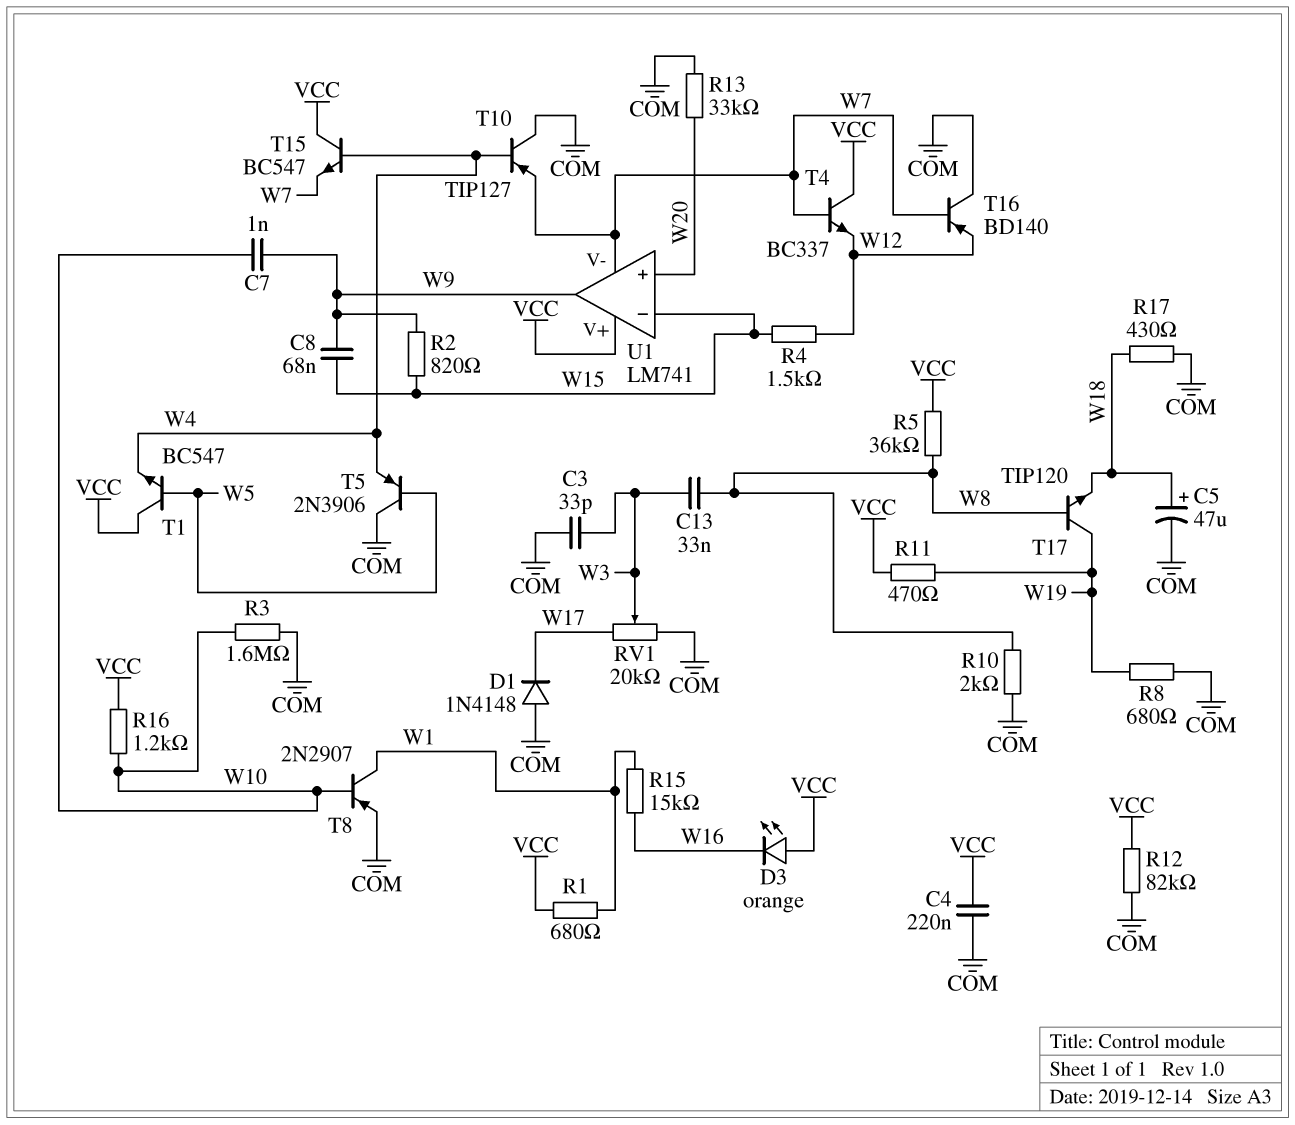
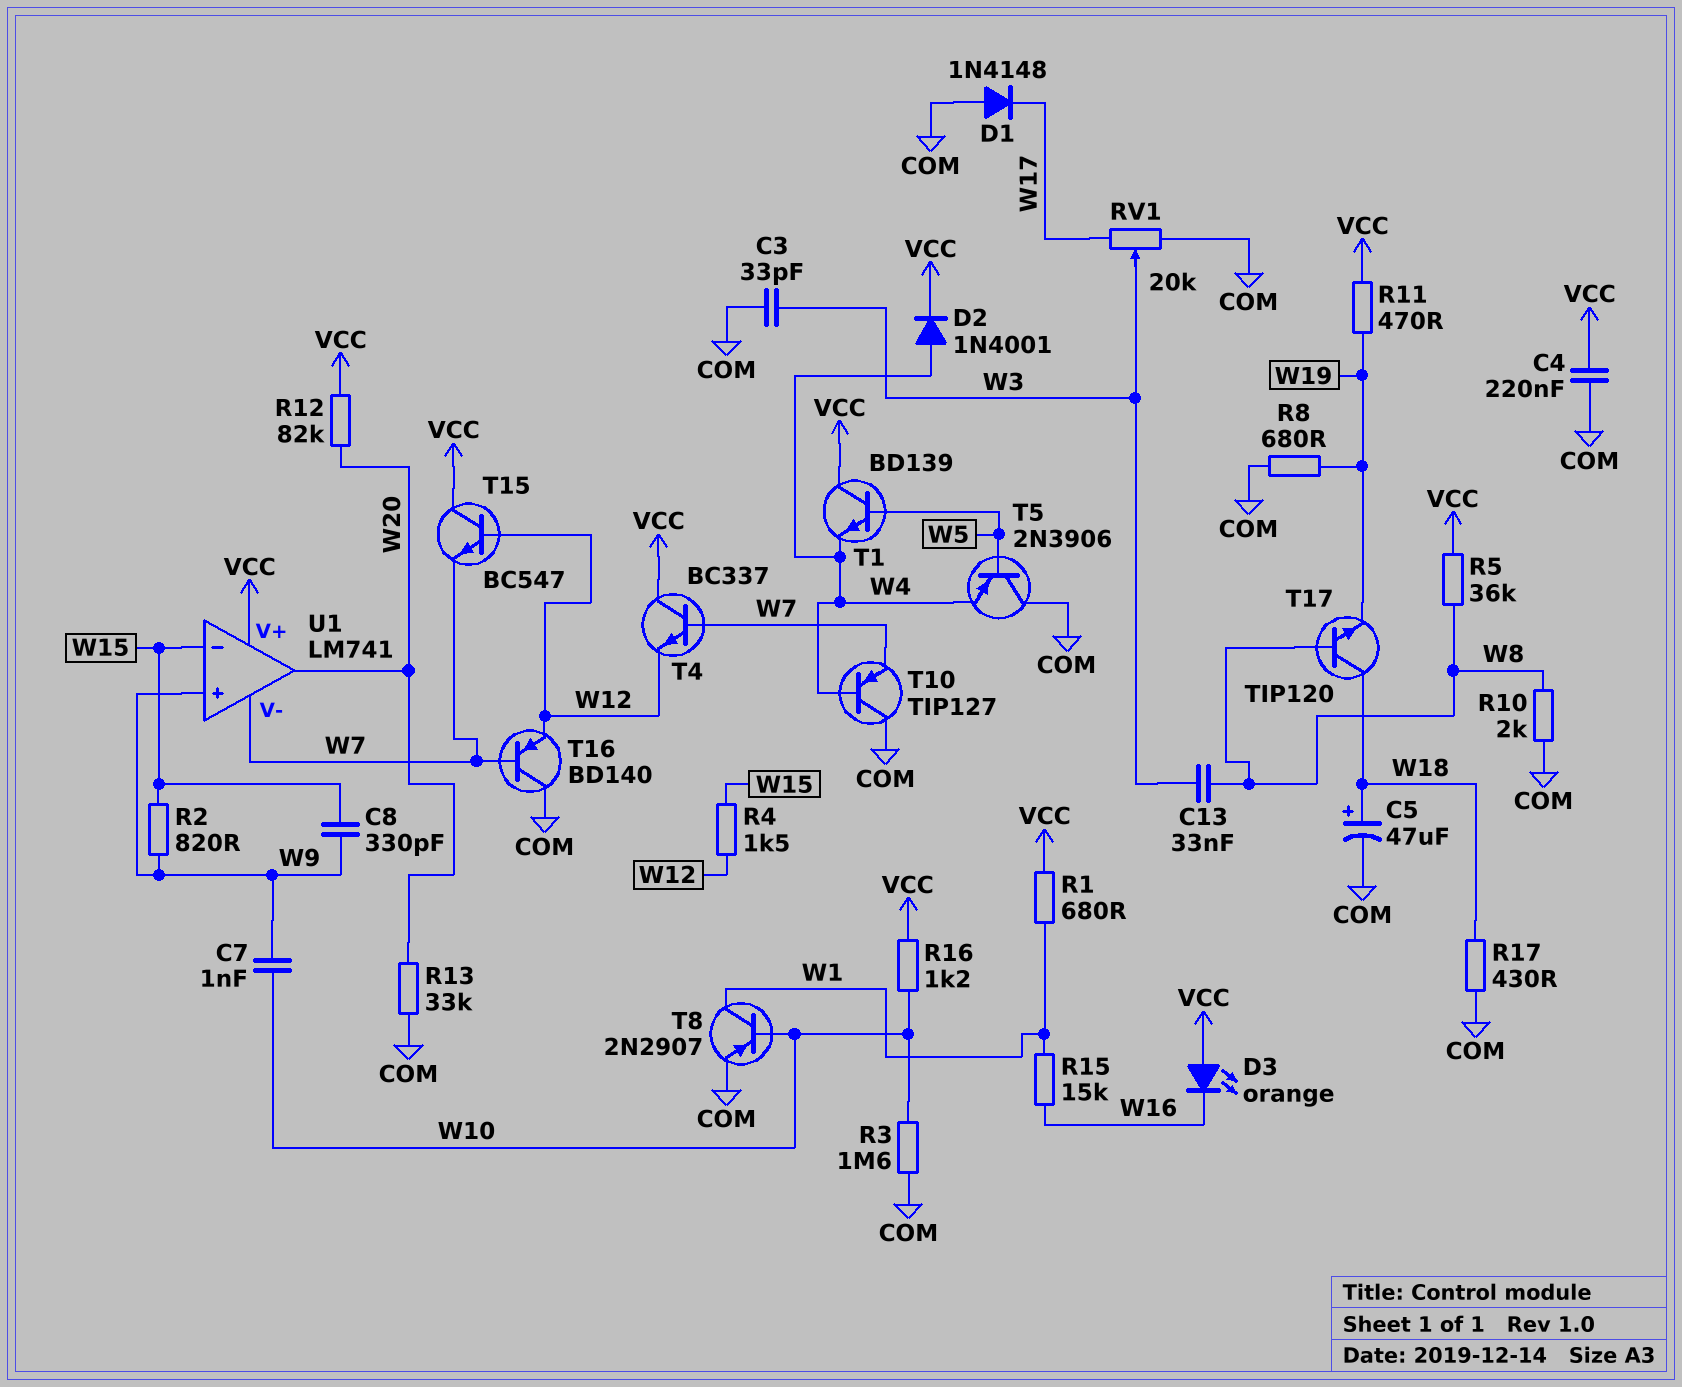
C8: 68nF (W9, W15) -> 330pF (W9, W15)
D2: none -> diode 1N4001 (A W4, K VCC)
R12: 82k (COM, VCC) -> 82k (VCC, W20)
T1: NPN BC547 (B W5, C VCC, E W4) -> NPN BD139 (B W5, C VCC, E W4)
T15: NPN BC547 (B W4, C VCC, E W7) -> NPN BC547 (B W12, C VCC, E W7)
T17: NPN TIP120 (B W8, C W19, E W18) -> NPN TIP120 (B W8, C W18, E W19)
U1 pin in+: W20 -> W9
U1 pin out: W9 -> W20

